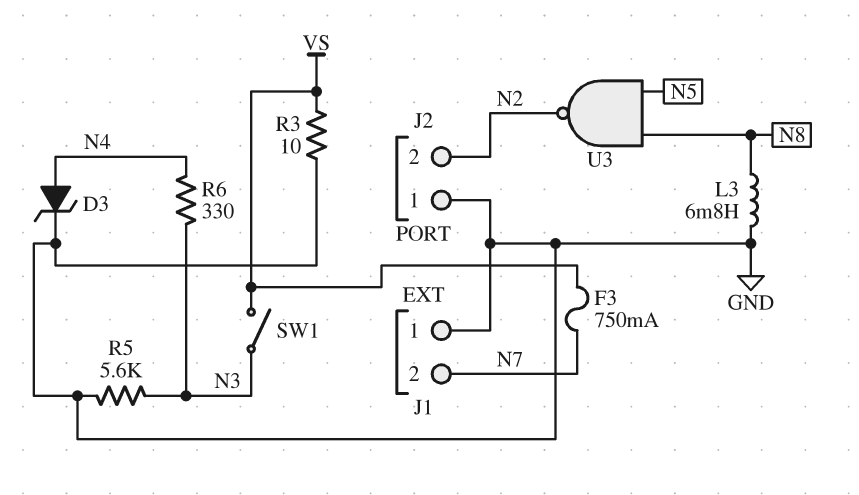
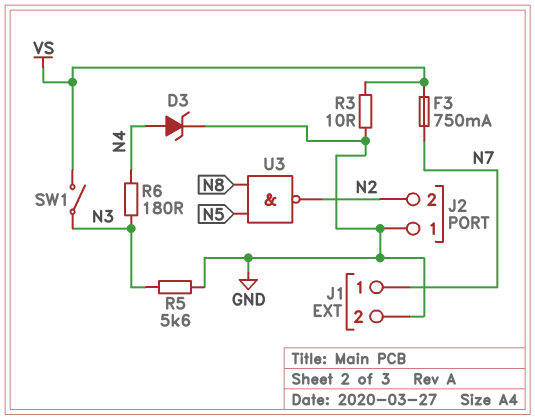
J1 pin 1: GND -> N7
J1 pin 2: N7 -> GND
L3: 6.8mH (GND, N8) -> none
R6: 330 (N3, N4) -> 180 (N3, N4)

